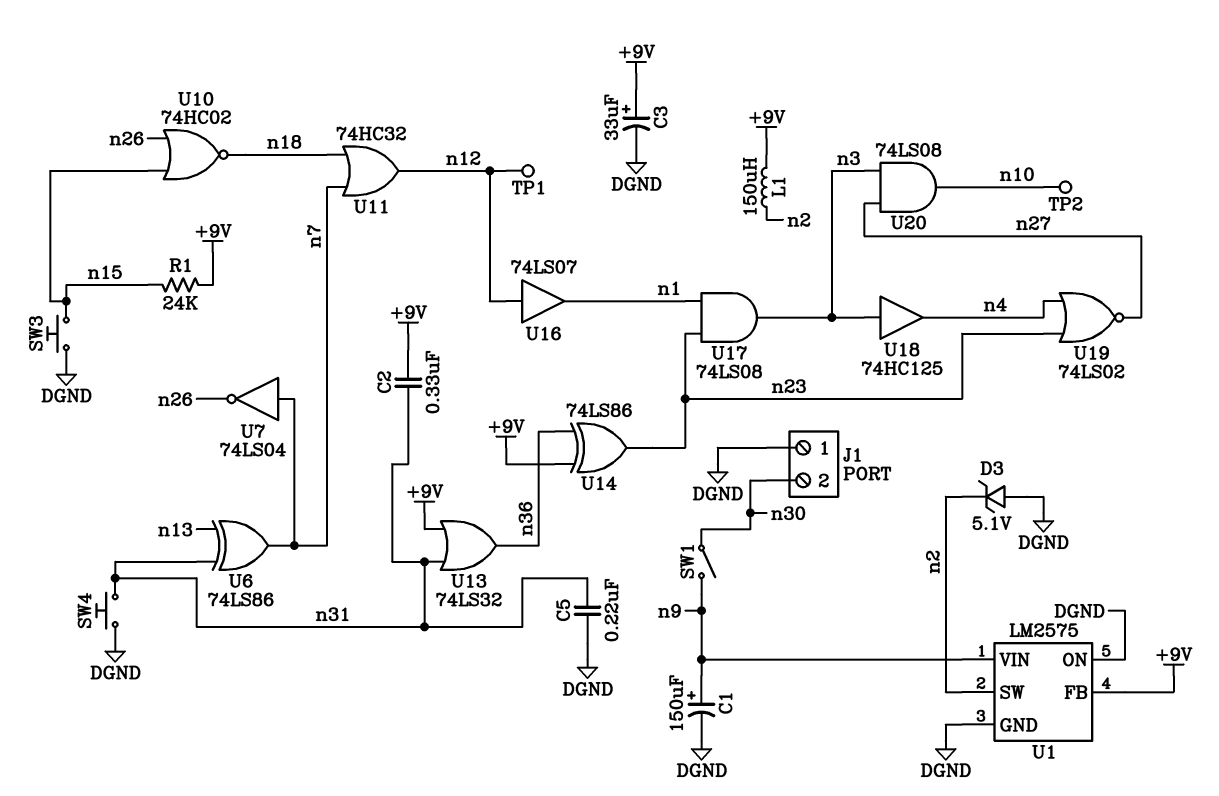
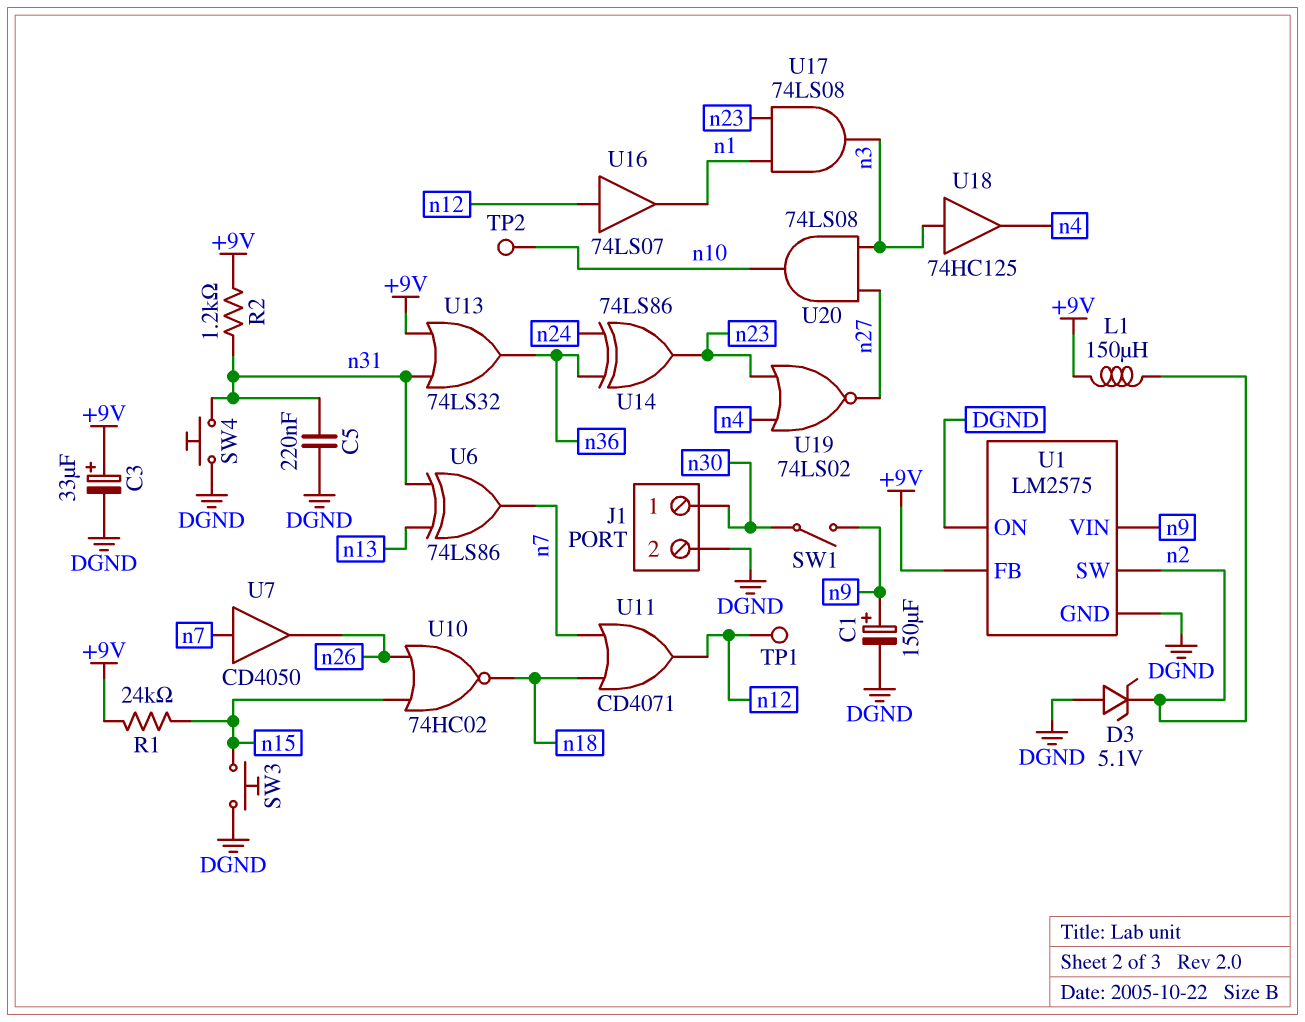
C2: 330nF (+9V, n31) -> none
J1 pin 1: DGND -> n30
J1 pin 2: n30 -> DGND
R2: none -> 1.2k (+9V, n31)
U7: NOT 74LS04 (in n7, out n26) -> buffer CD4050 (in n7, out n26)
U11: OR 74HC32 (in n7, in n18, out n12) -> OR CD4071 (in n7, in n18, out n12)
U14: XOR 74LS86 (in +9V, in n36, out n23) -> XOR 74LS86 (in n24, in n36, out n23)

